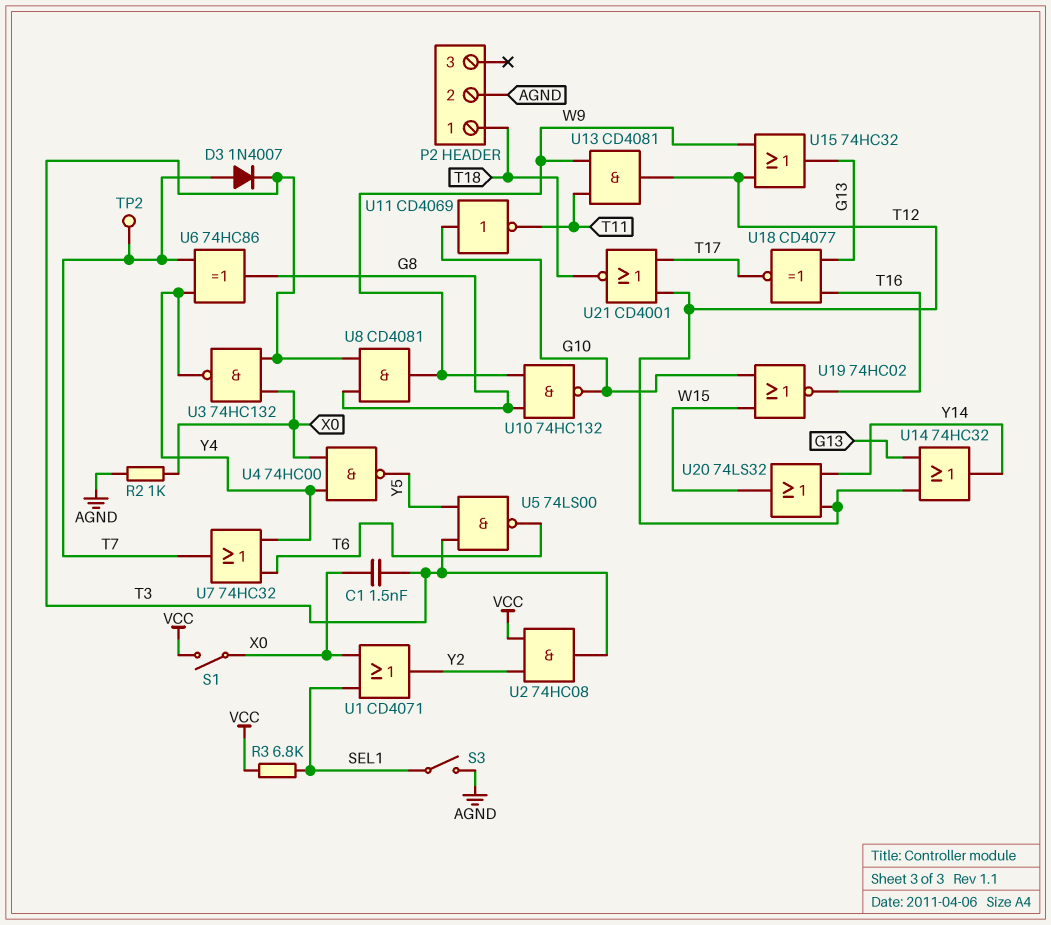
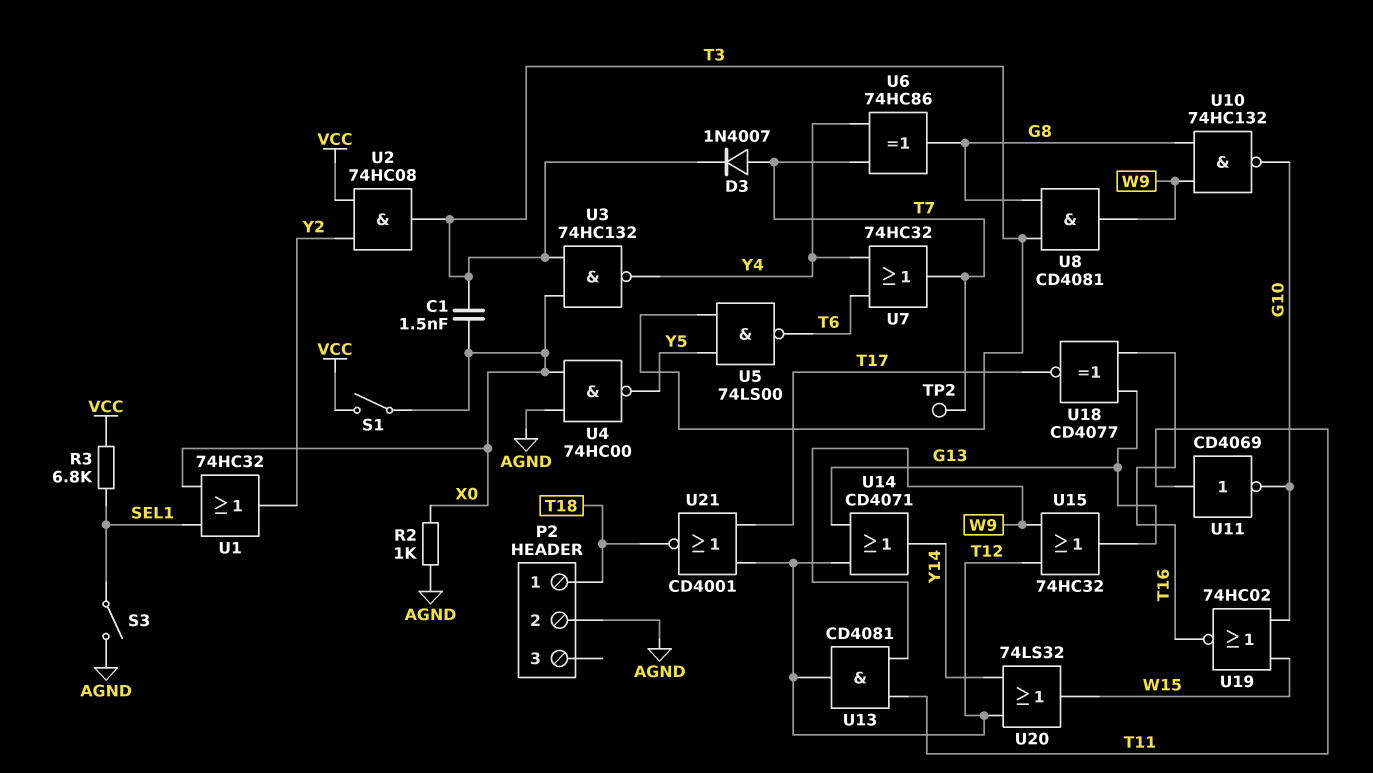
U1: OR CD4071 (in SEL1, in X0, out Y2) -> OR 74HC32 (in SEL1, in X0, out Y2)
U4: NAND 74HC00 (in X0, in Y4, out Y5) -> NAND 74HC00 (in AGND, in X0, out Y5)
U11: NOT CD4069 (in G10, out T11) -> NOT CD4069 (in T11, out G10)
U14: OR 74HC32 (in G13, in T12, out Y14) -> OR CD4071 (in G13, in T12, out Y14)

